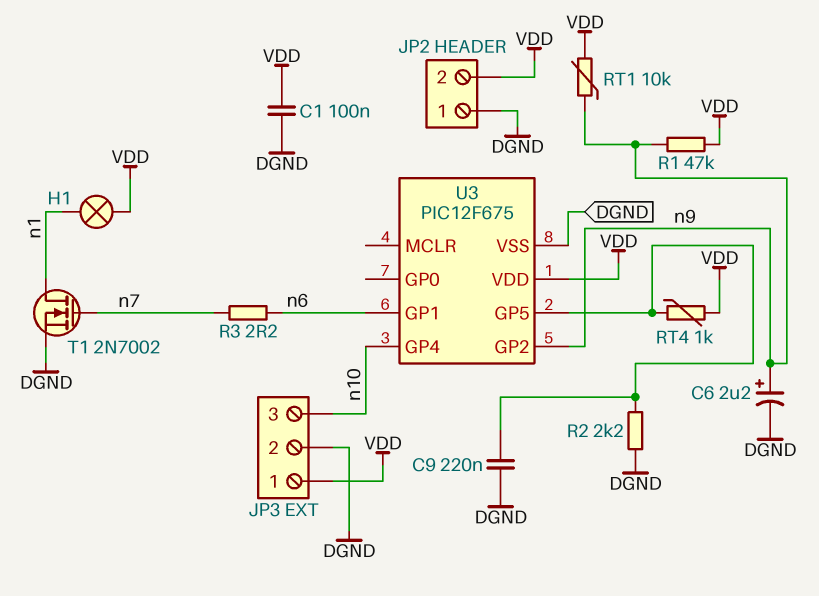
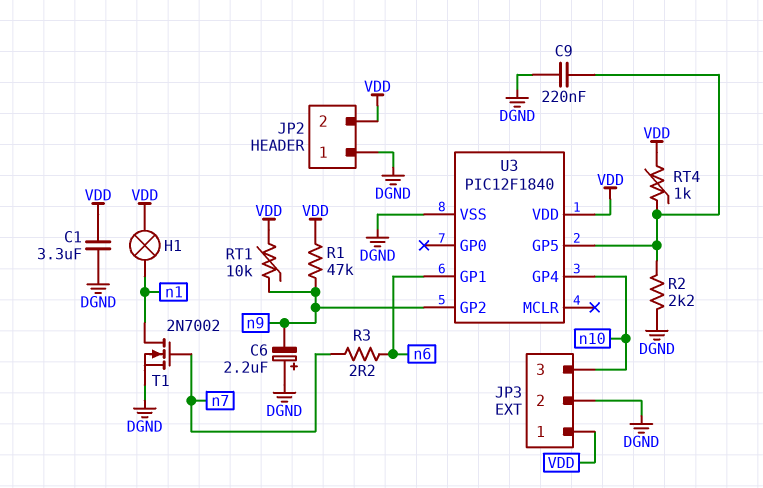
C1: 100nF (DGND, VDD) -> 3.3uF (DGND, VDD)
C6: 2.2uF (plus n9, minus DGND) -> 2.2uF (plus DGND, minus n9)
U3: PIC12F675 -> PIC12F1840

